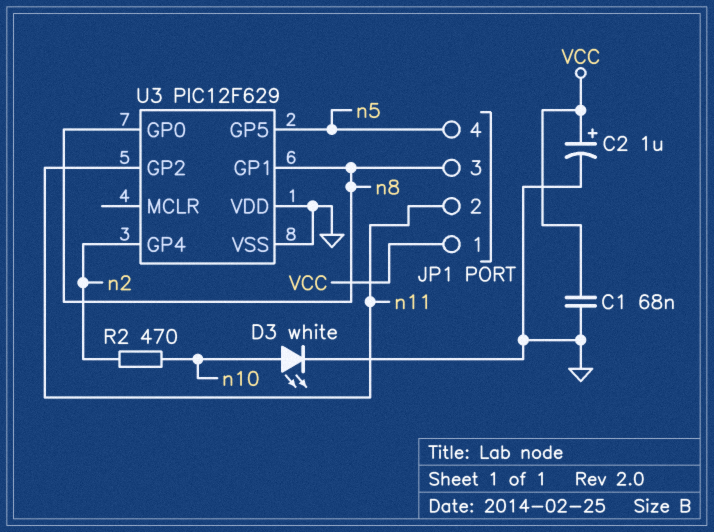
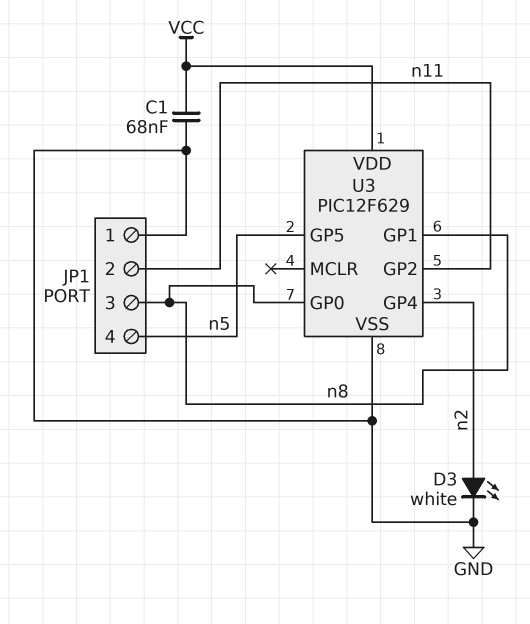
C2: 1uF (plus VCC, minus GND) -> none
D3: LED white (A n10, K GND) -> LED white (A n2, K GND)
JP1 pin 1: VCC -> GND
R2: 470 (n2, n10) -> none
U3 pin VDD: GND -> VCC

